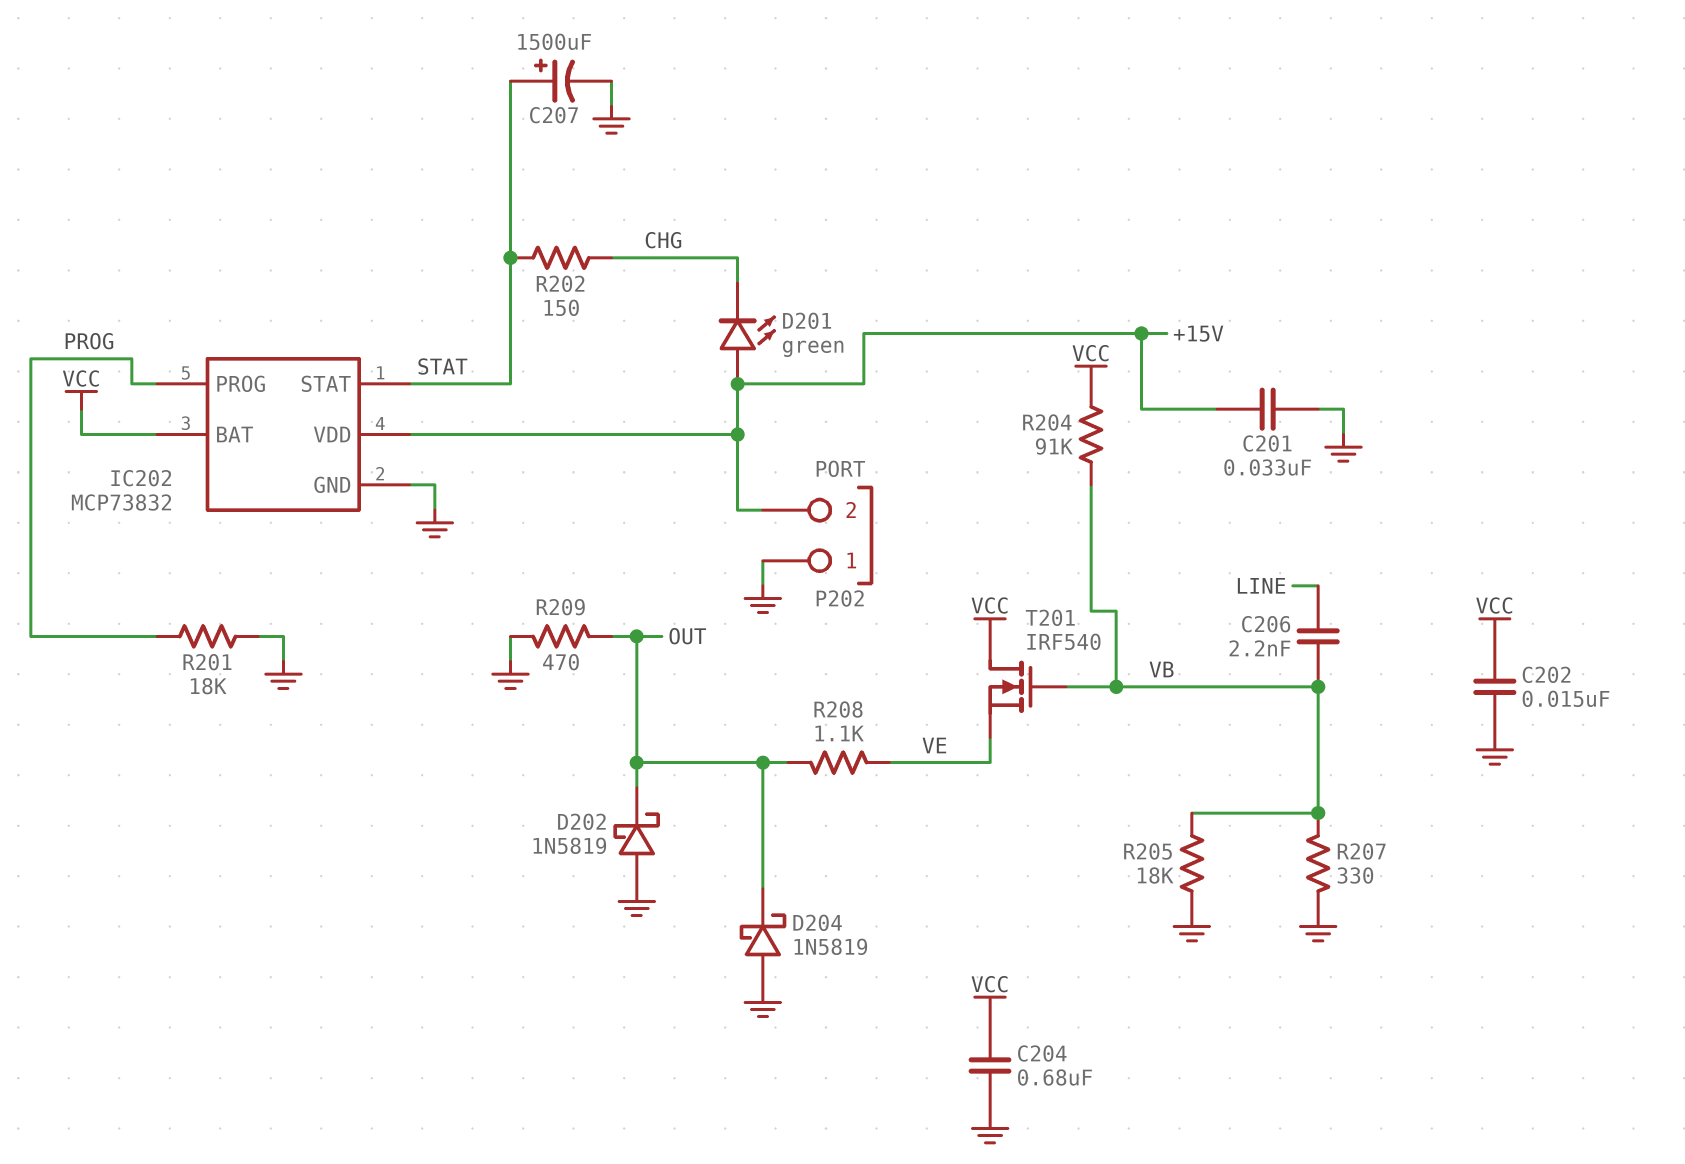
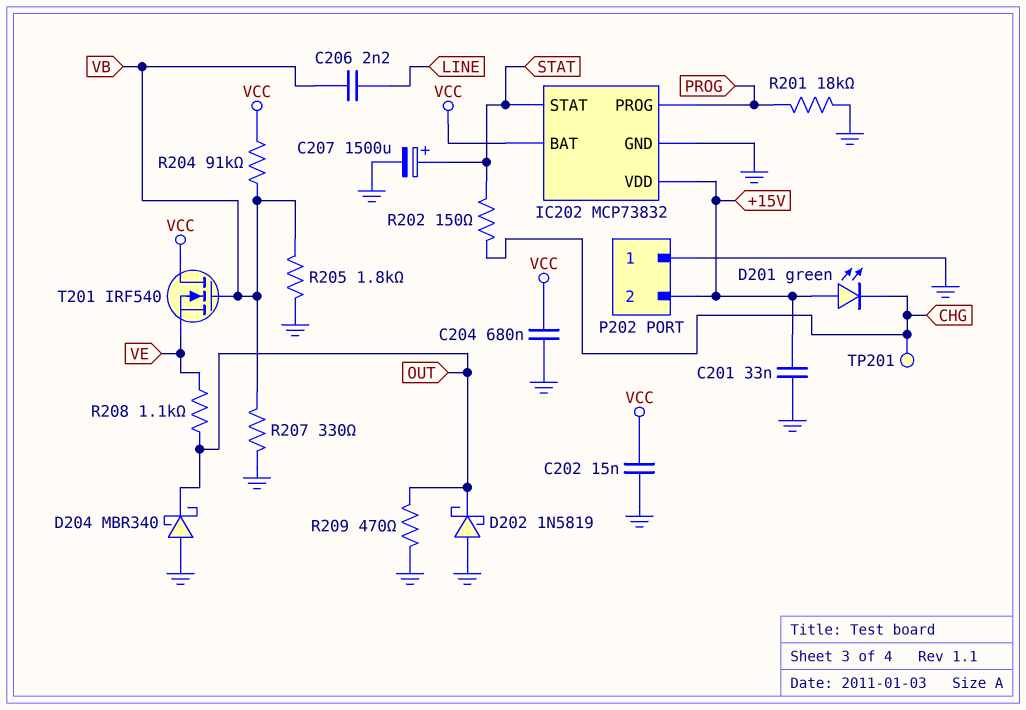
D204: schottky 1N5819 (A GND, K OUT) -> schottky MBR340 (A GND, K OUT)
R205: 18k (GND, VB) -> 1.8k (GND, VB)
TP201: none -> test point (CHG)

